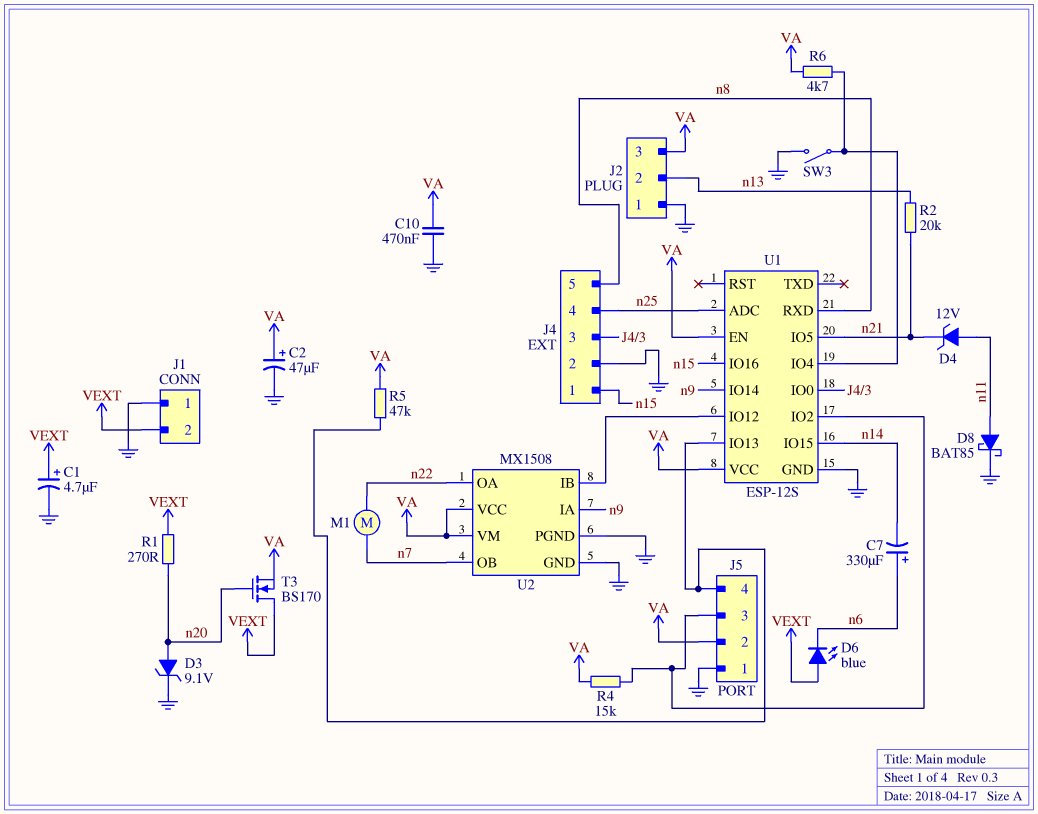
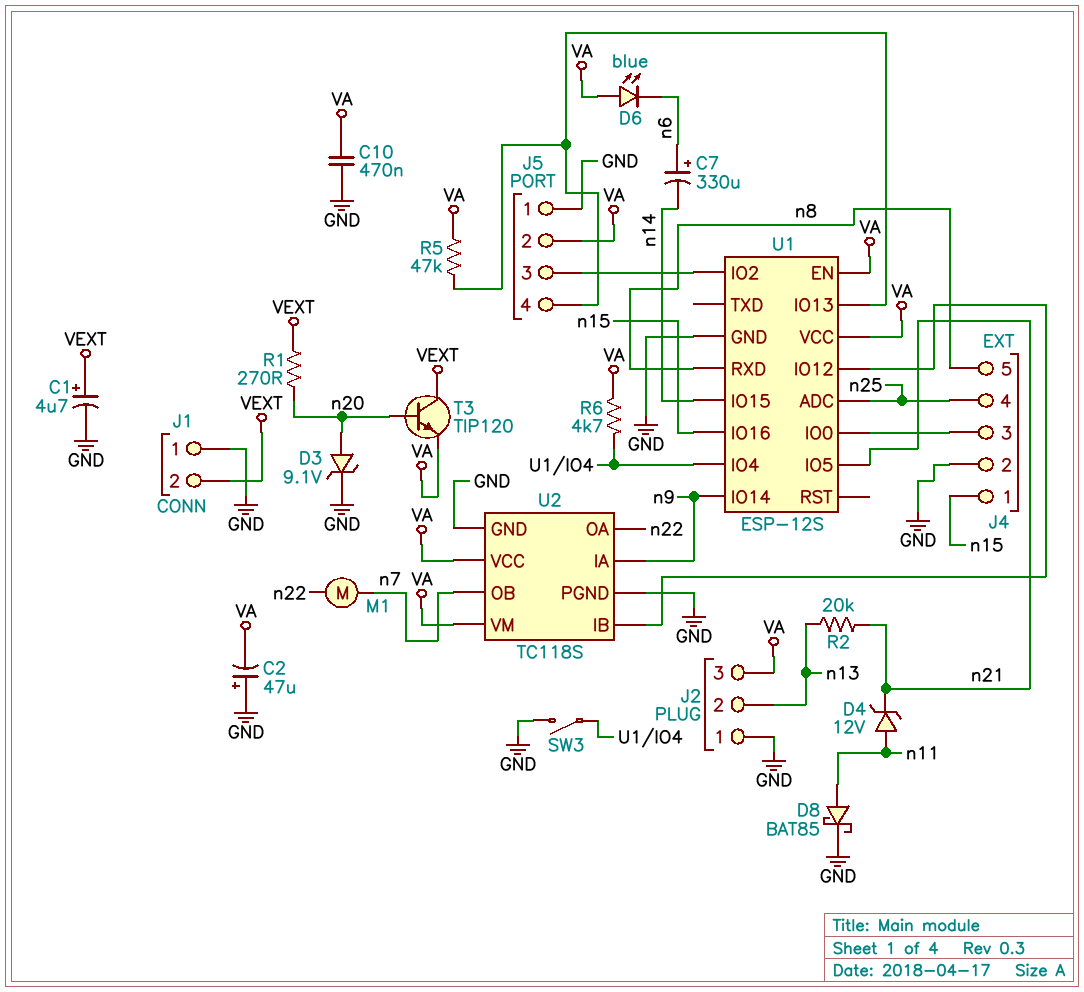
C2: 47uF (plus VA, minus GND) -> 47uF (plus GND, minus VA)
D6: LED blue (A VEXT, K n6) -> LED blue (A VA, K n6)
R4: 15k (J5/3, VA) -> none
T3: NMOS BS170 (G n20, D VEXT, S VA) -> NPN TIP120 (B n20, C VEXT, E VA)
U2: MX1508 -> TC118S

